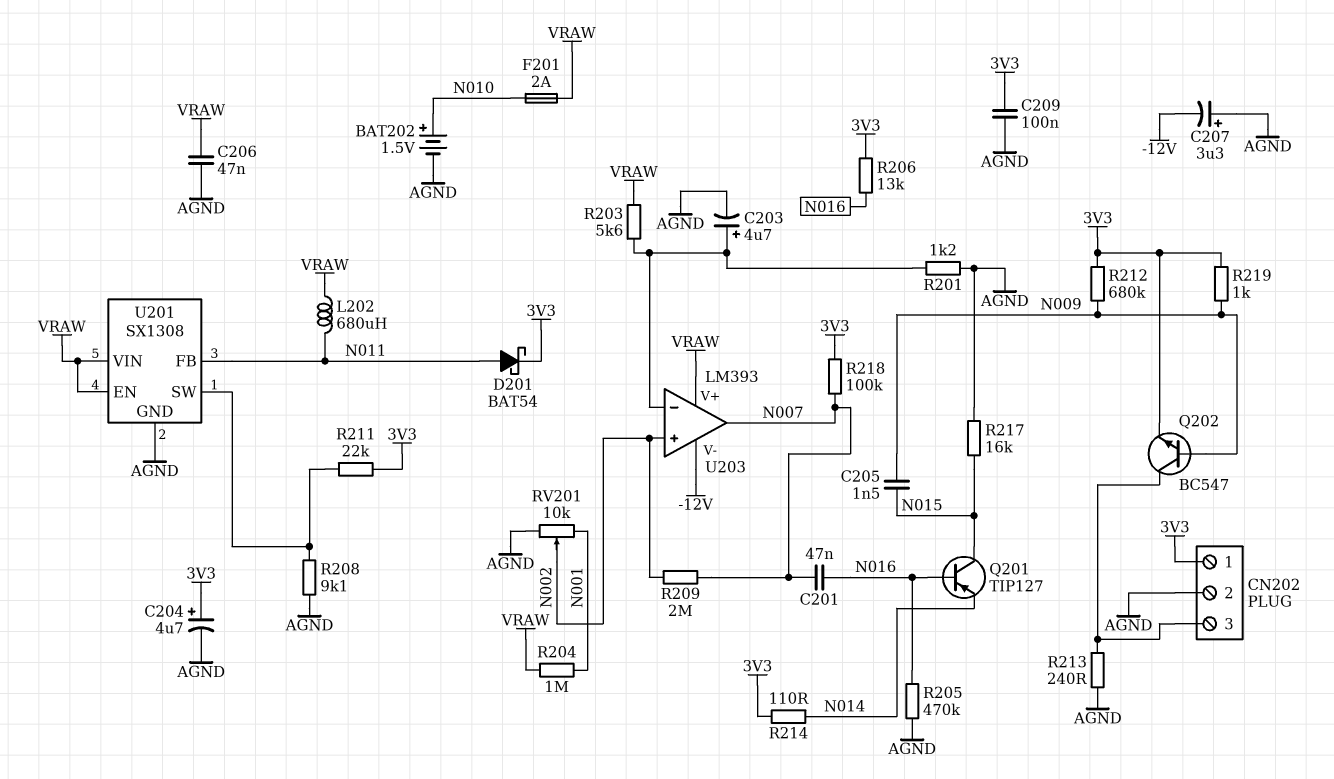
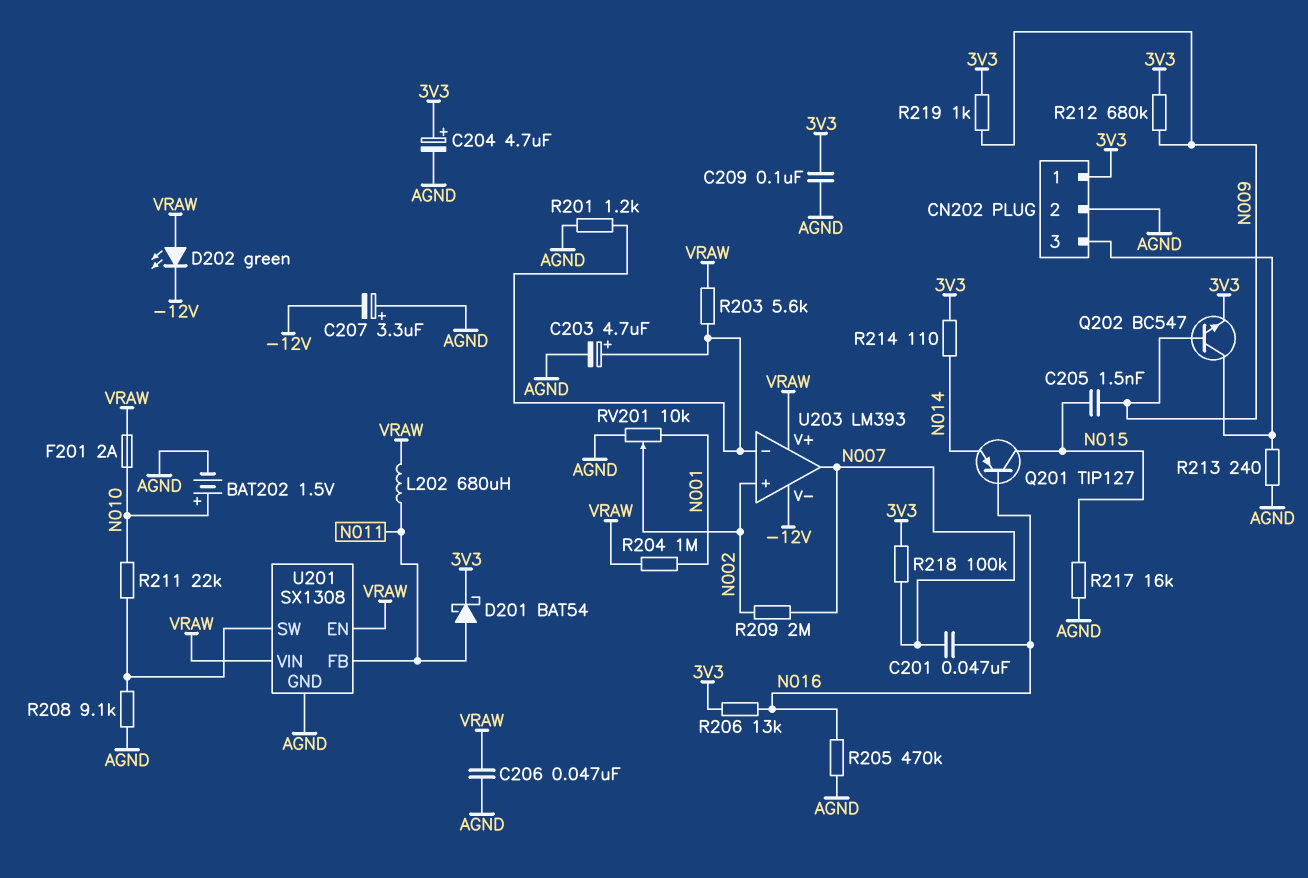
D202: none -> LED green (A VRAW, K -12V)
R211: 22k (3V3, U201/SW) -> 22k (N010, U201/SW)

